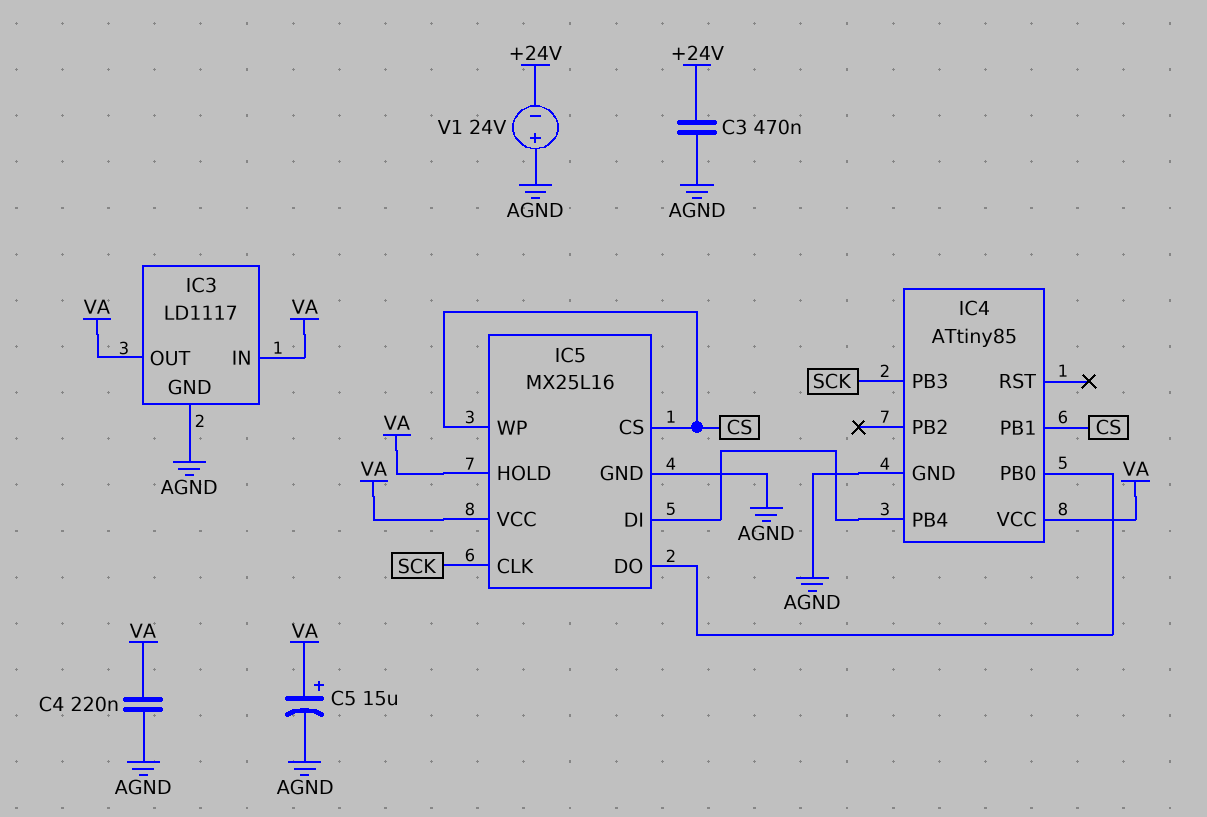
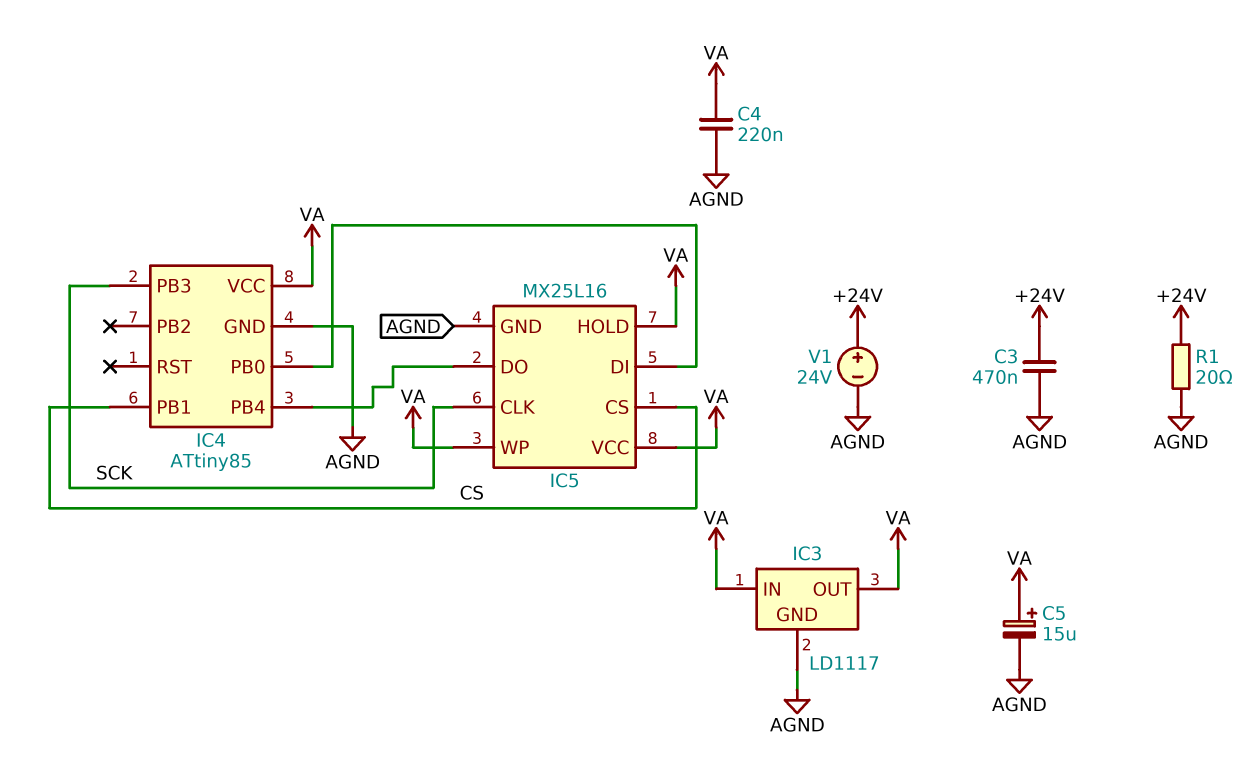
IC5 pin DI: IC4/PB4 -> IC4/PB0
IC5 pin DO: IC4/PB0 -> IC4/PB4
IC5 pin WP: CS -> VA
R1: none -> 20 (+24V, AGND)
V1: 24V (plus AGND, minus +24V) -> 24V (plus +24V, minus AGND)

